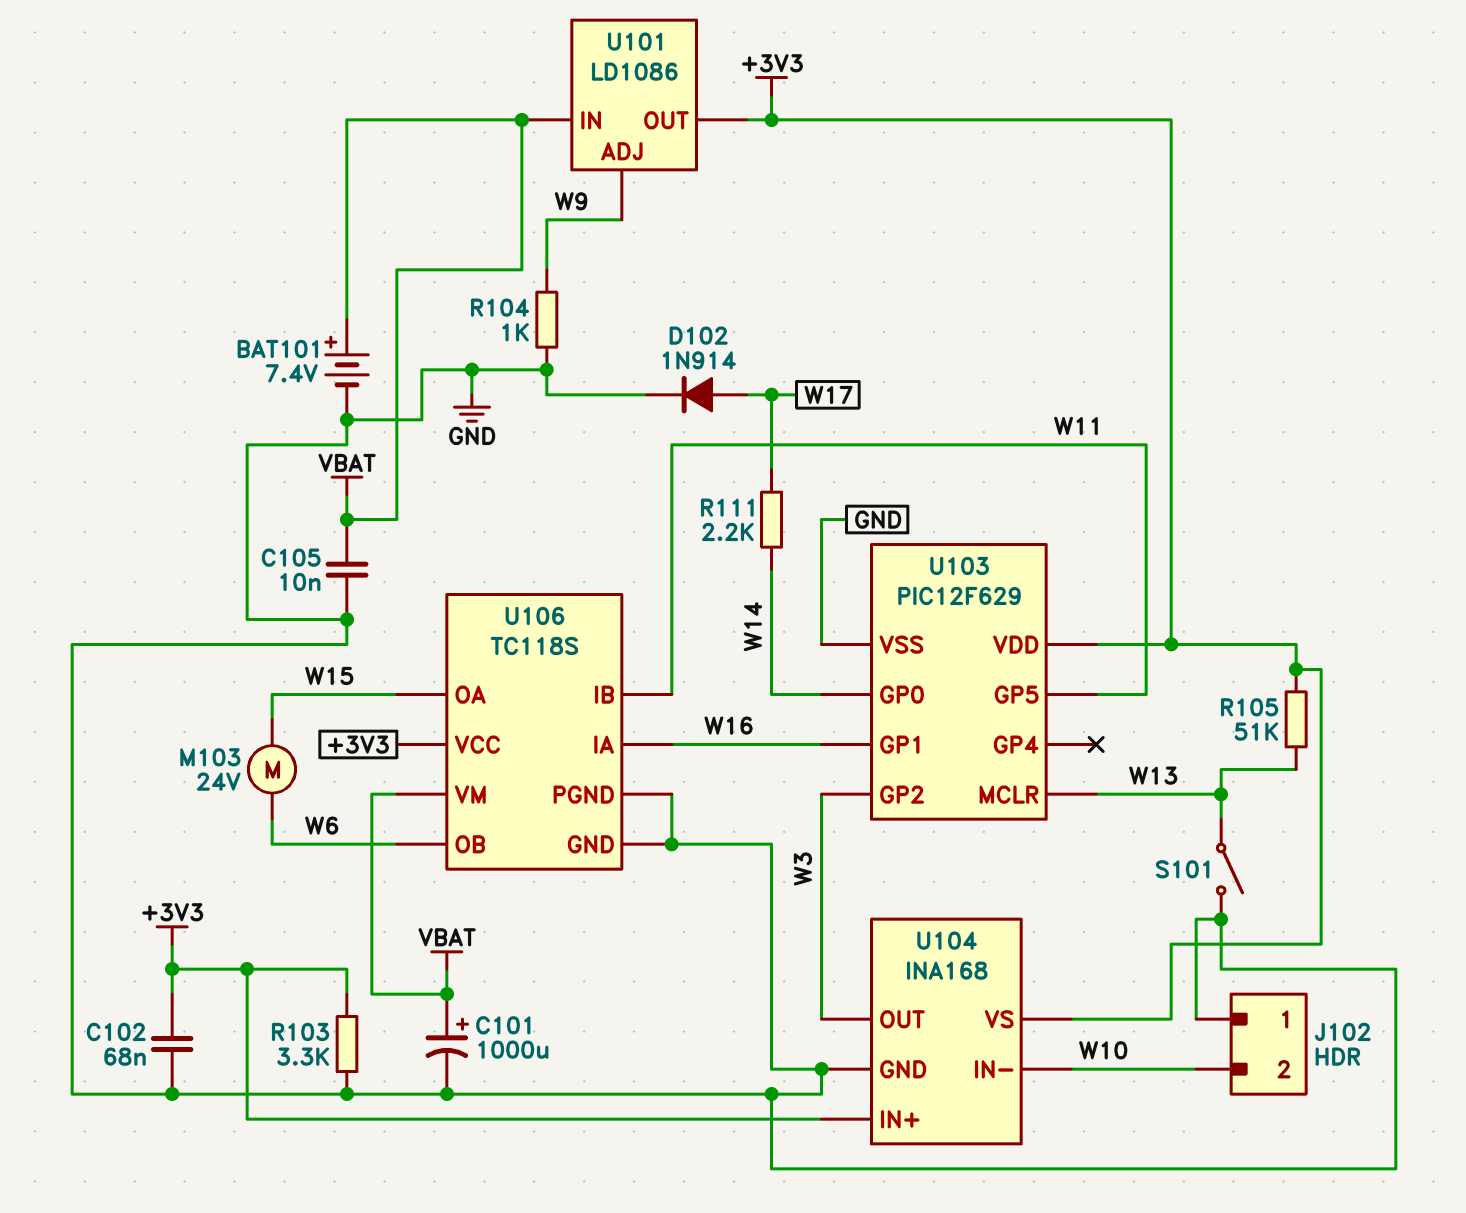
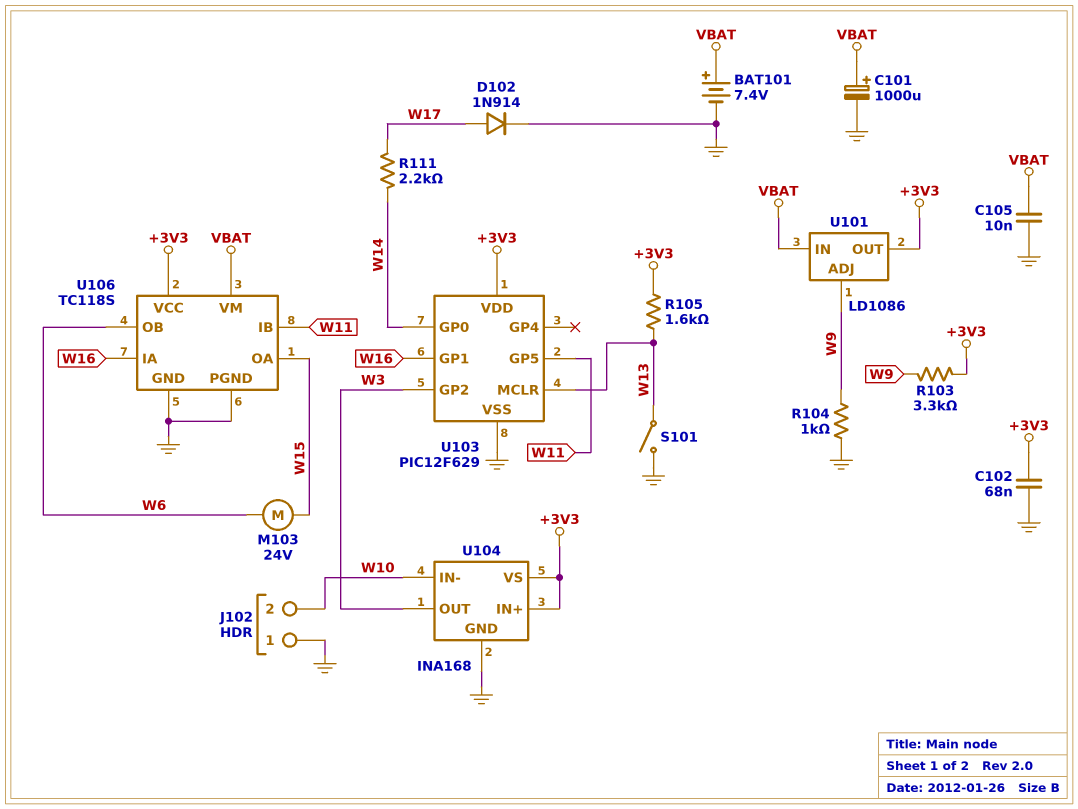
R103: 3.3k (+3V3, GND) -> 3.3k (+3V3, W9)
R105: 51k (+3V3, W13) -> 1.6k (+3V3, W13)

